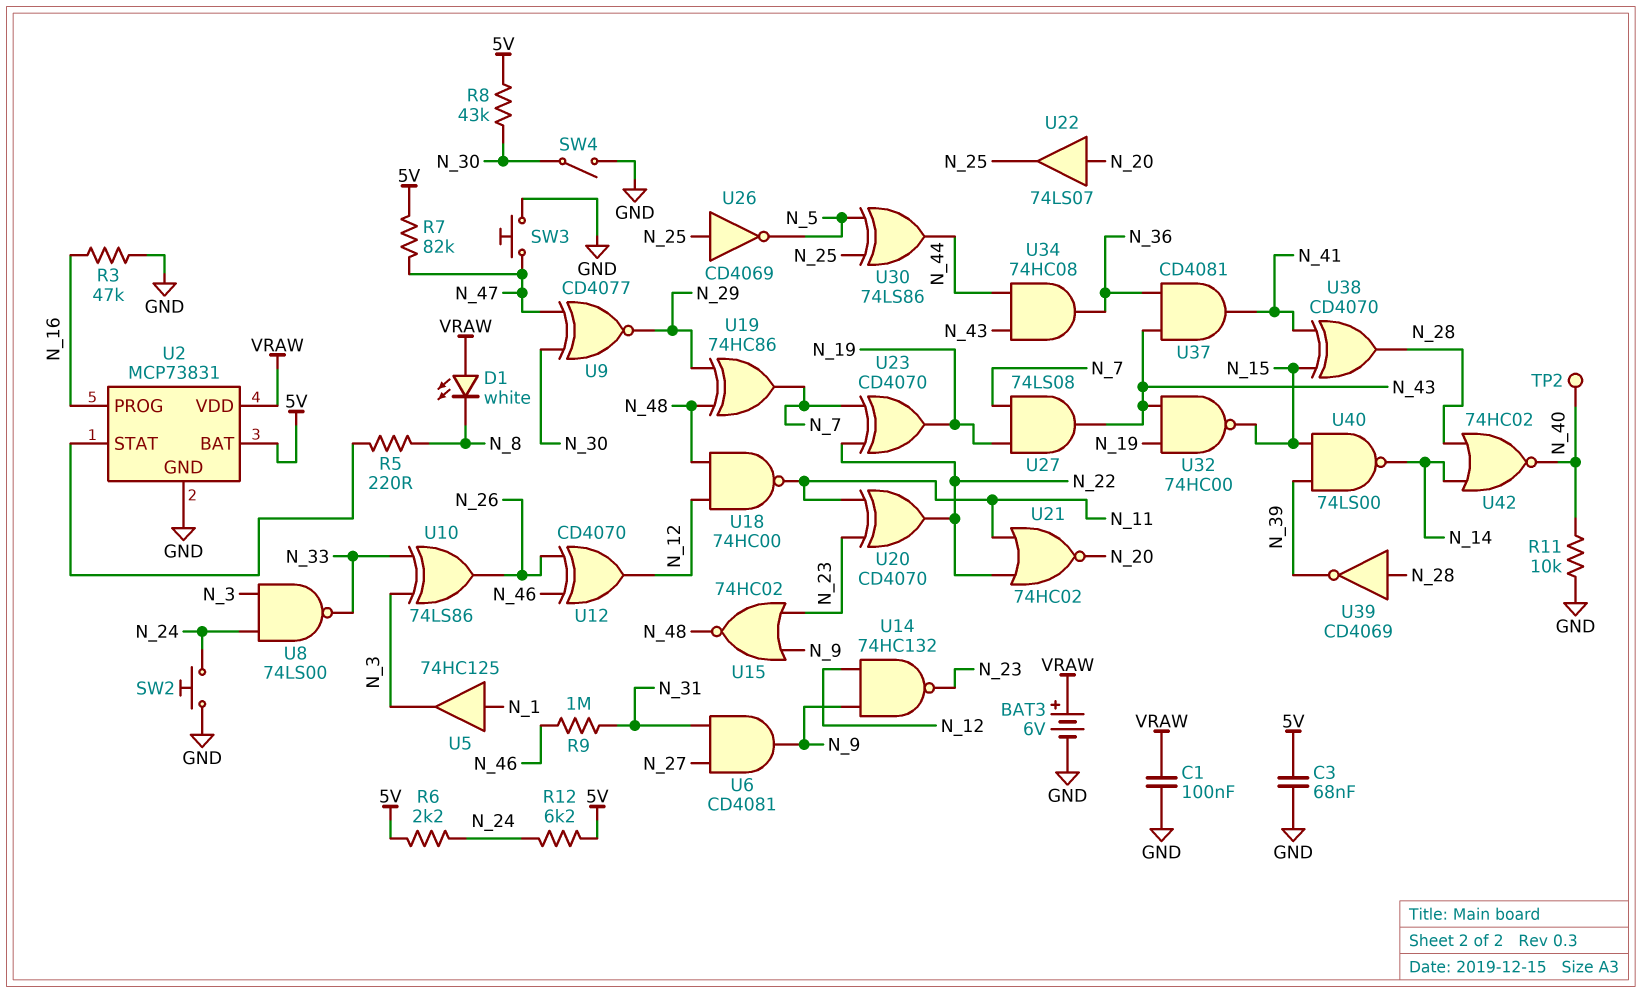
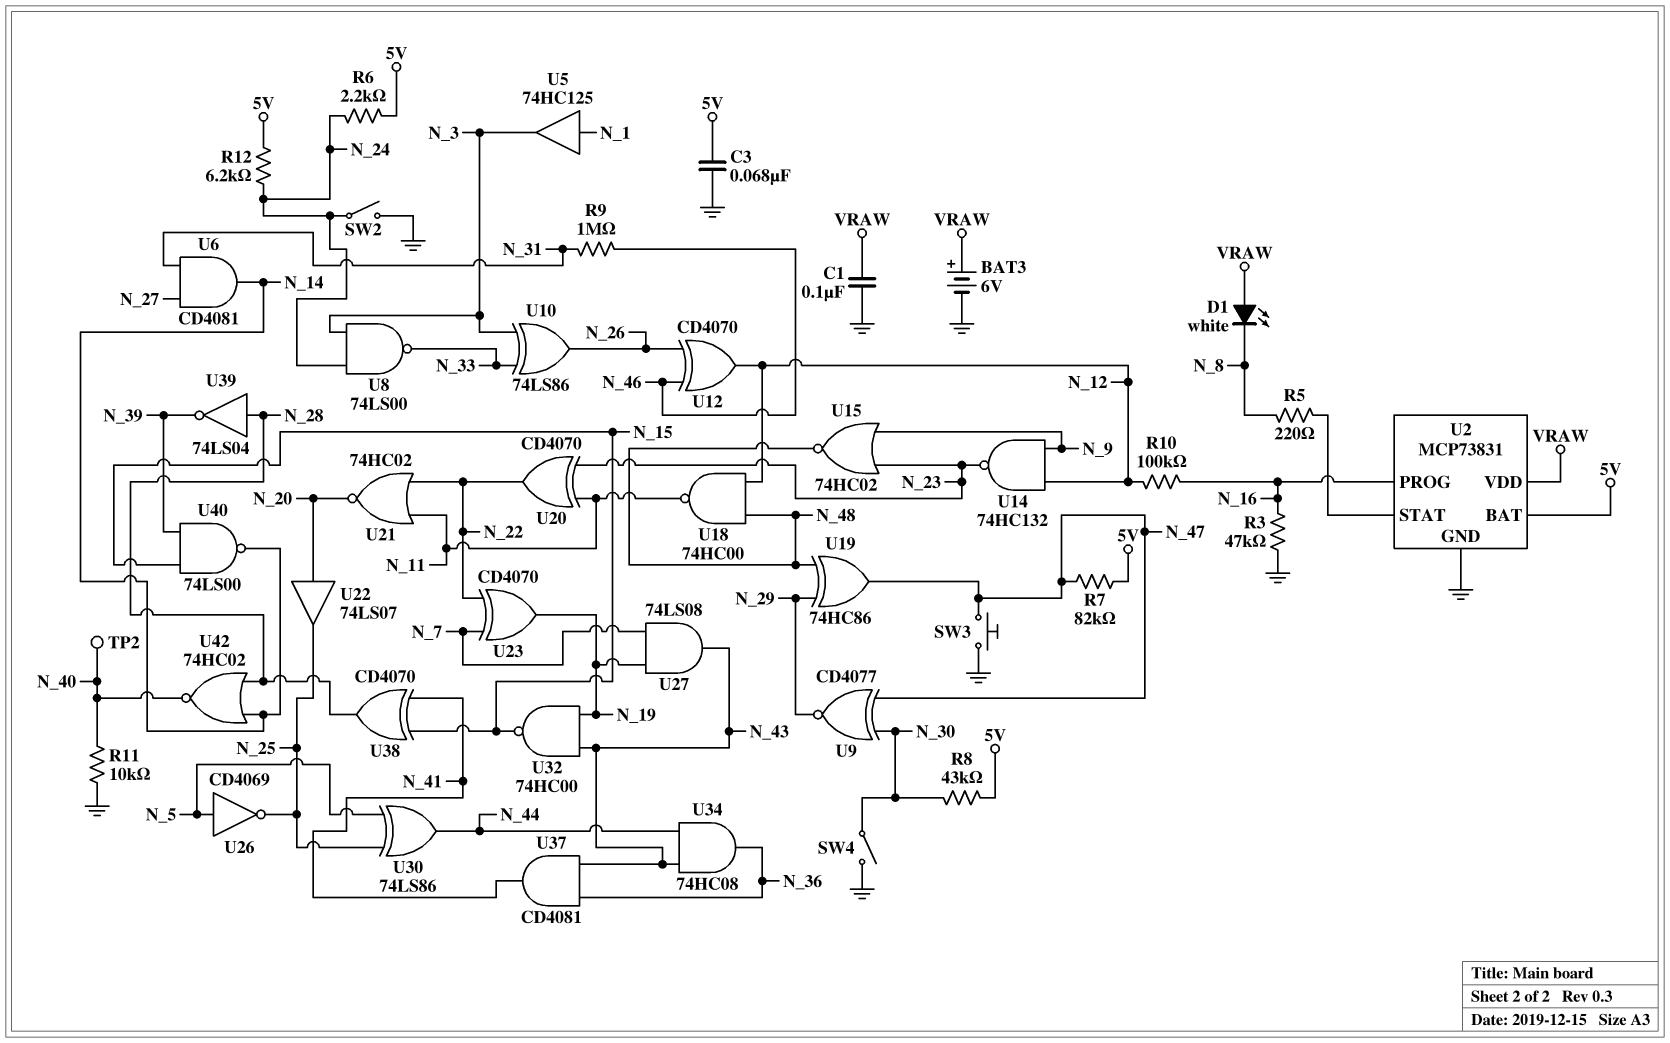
R10: none -> 100k (N_12, N_16)
SW2: button (GND, N_24) -> switch (GND, N_24)
U6: AND CD4081 (in N_27, in N_31, out N_9) -> AND CD4081 (in N_27, in N_31, out N_14)
U19: XOR 74HC86 (in N_29, in N_48, out N_7) -> XOR 74HC86 (in N_29, in N_48, out N_47)
U26: NOT CD4069 (in N_25, out N_5) -> NOT CD4069 (in N_5, out N_25)
U39: NOT CD4069 (in N_28, out N_39) -> NOT 74LS04 (in N_28, out N_39)

